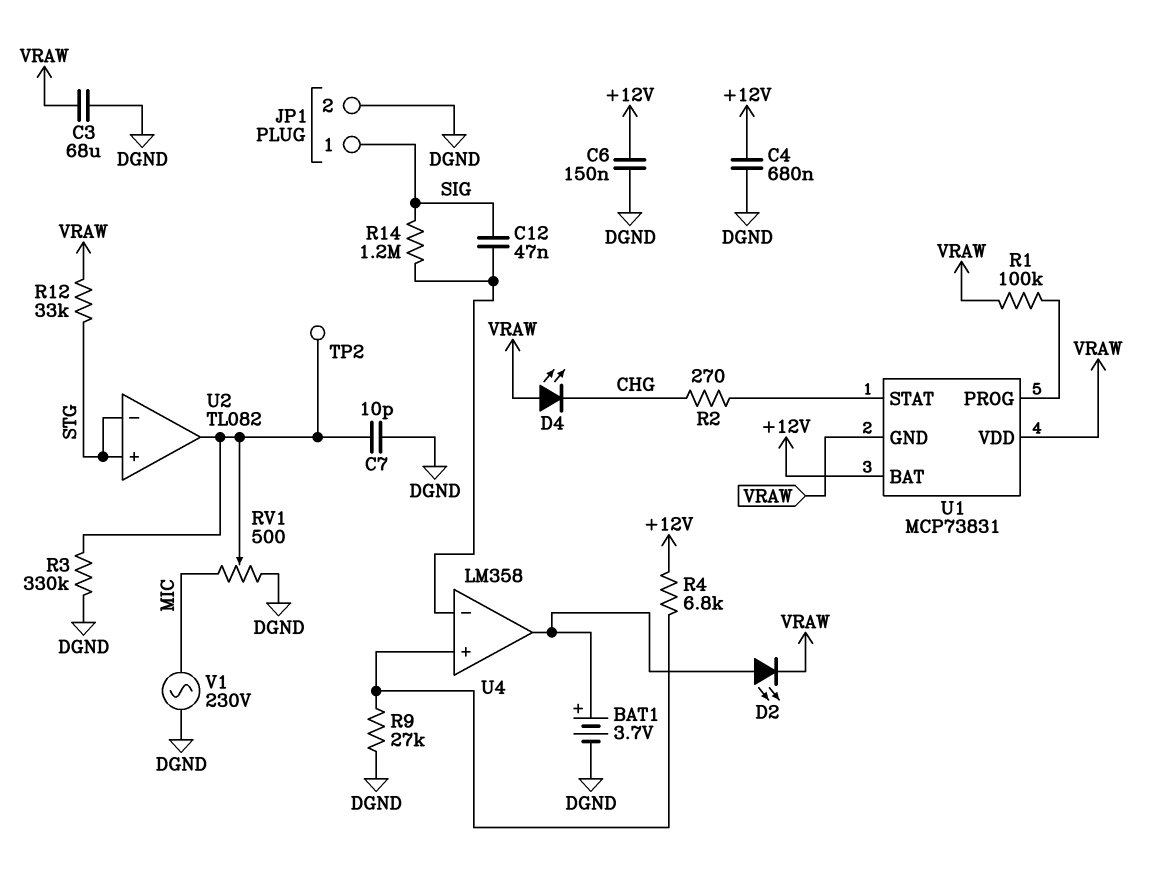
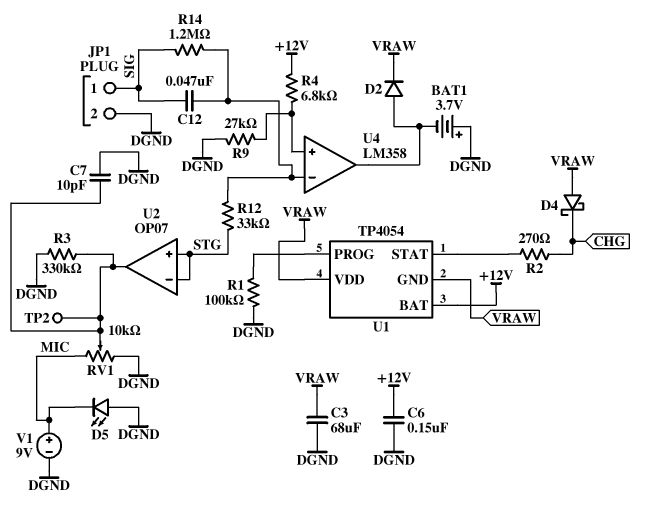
BAT1: 3.7V (plus U4/out, minus DGND) -> 3.7V (plus DGND, minus U4/out)
C4: 680nF (+12V, DGND) -> none
D2: LED (A U4/out, K VRAW) -> diode (A U4/out, K VRAW)
D4: LED (A VRAW, K CHG) -> schottky (A VRAW, K CHG)
D5: none -> LED (A DGND, K MIC)
R1: 100k (U1/PROG, VRAW) -> 100k (DGND, U1/PROG)
R12: 33k (STG, VRAW) -> 33k (STG, U4/in-)
RV1: 500 (DGND, MIC, wiper U2/out) -> 10k (DGND, MIC, wiper U2/out)
U1: MCP73831 -> TP4054
U2: TL082 -> OP07
V1: AC 230V (DGND, MIC) -> 9V (plus MIC, minus DGND)

